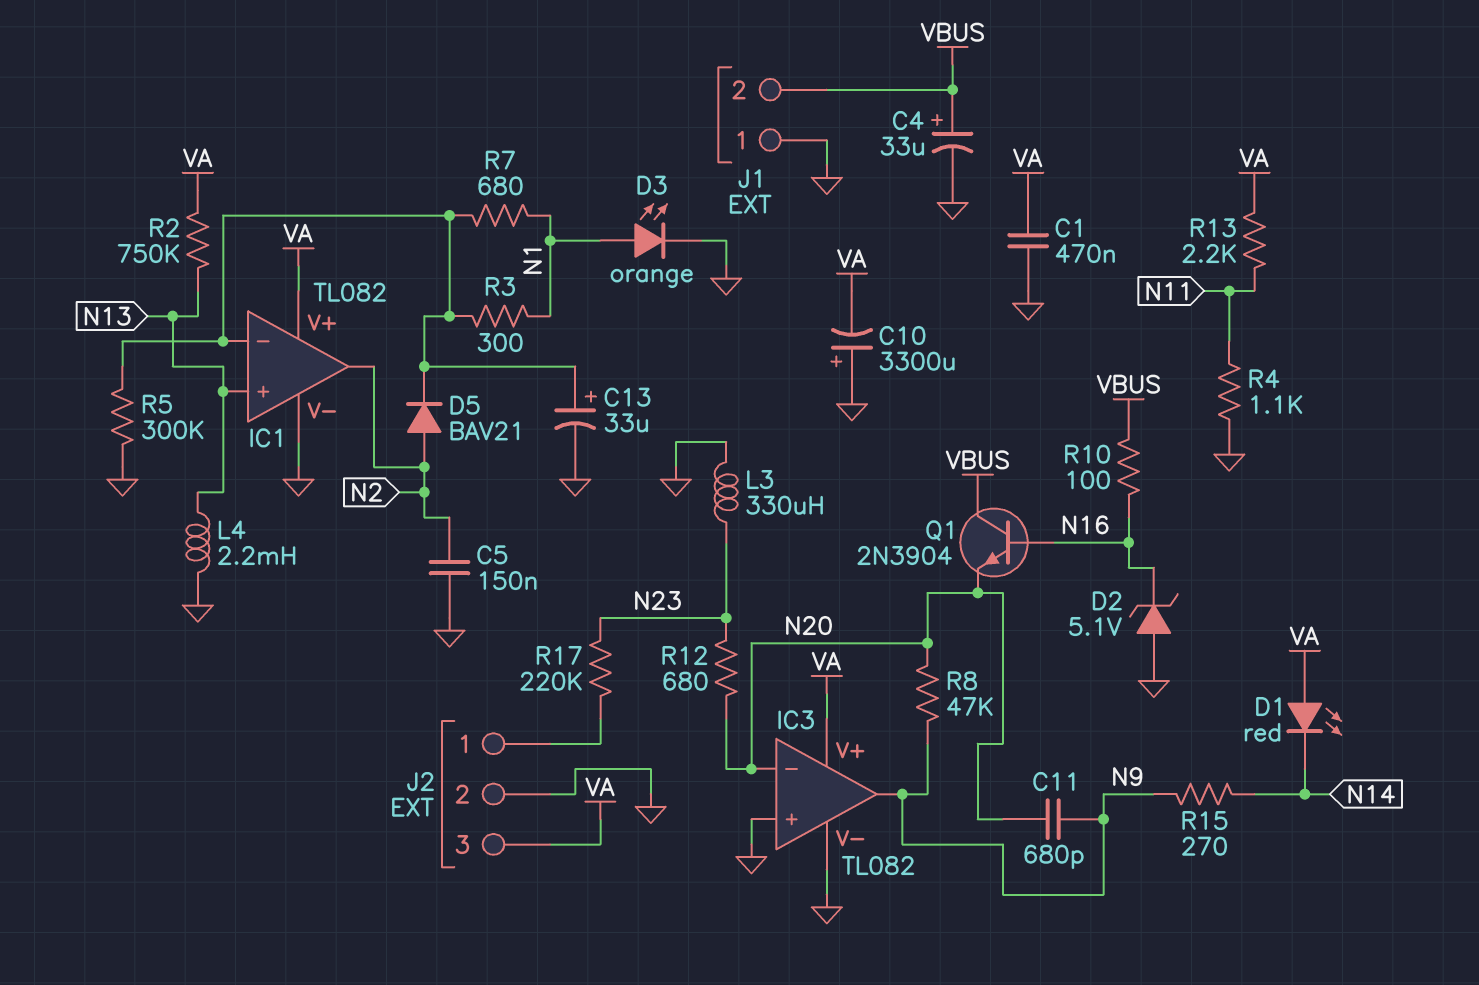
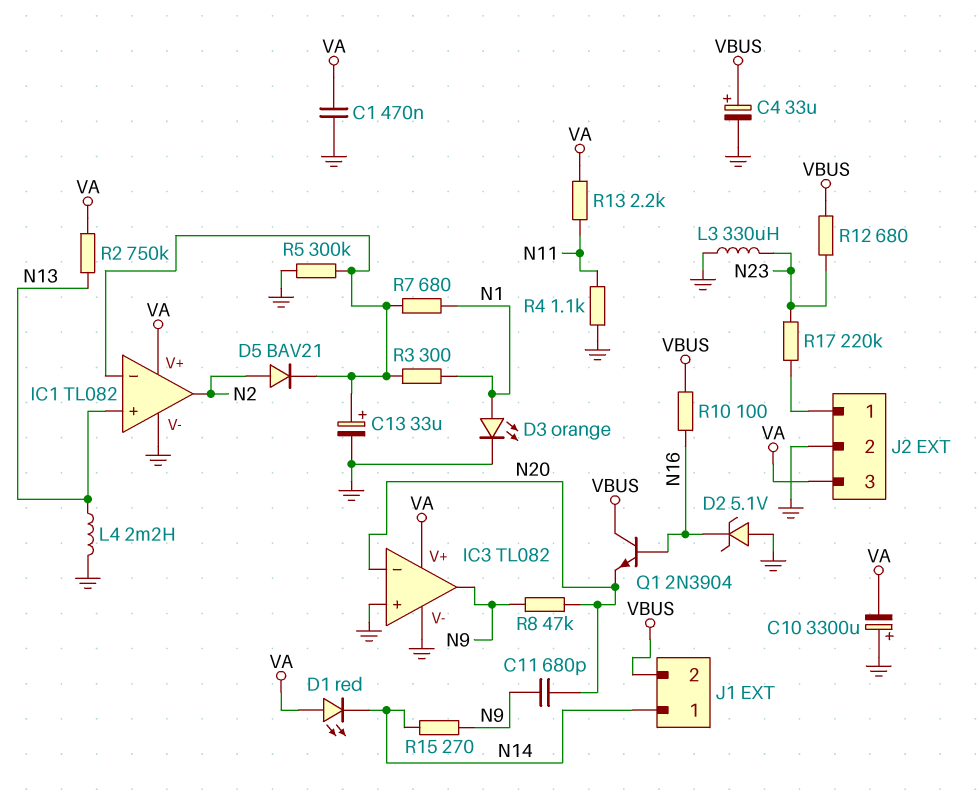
C5: 150nF (GND, N2) -> none
J1 pin 1: GND -> N14
R12: 680 (N20, N23) -> 680 (N23, VBUS)

